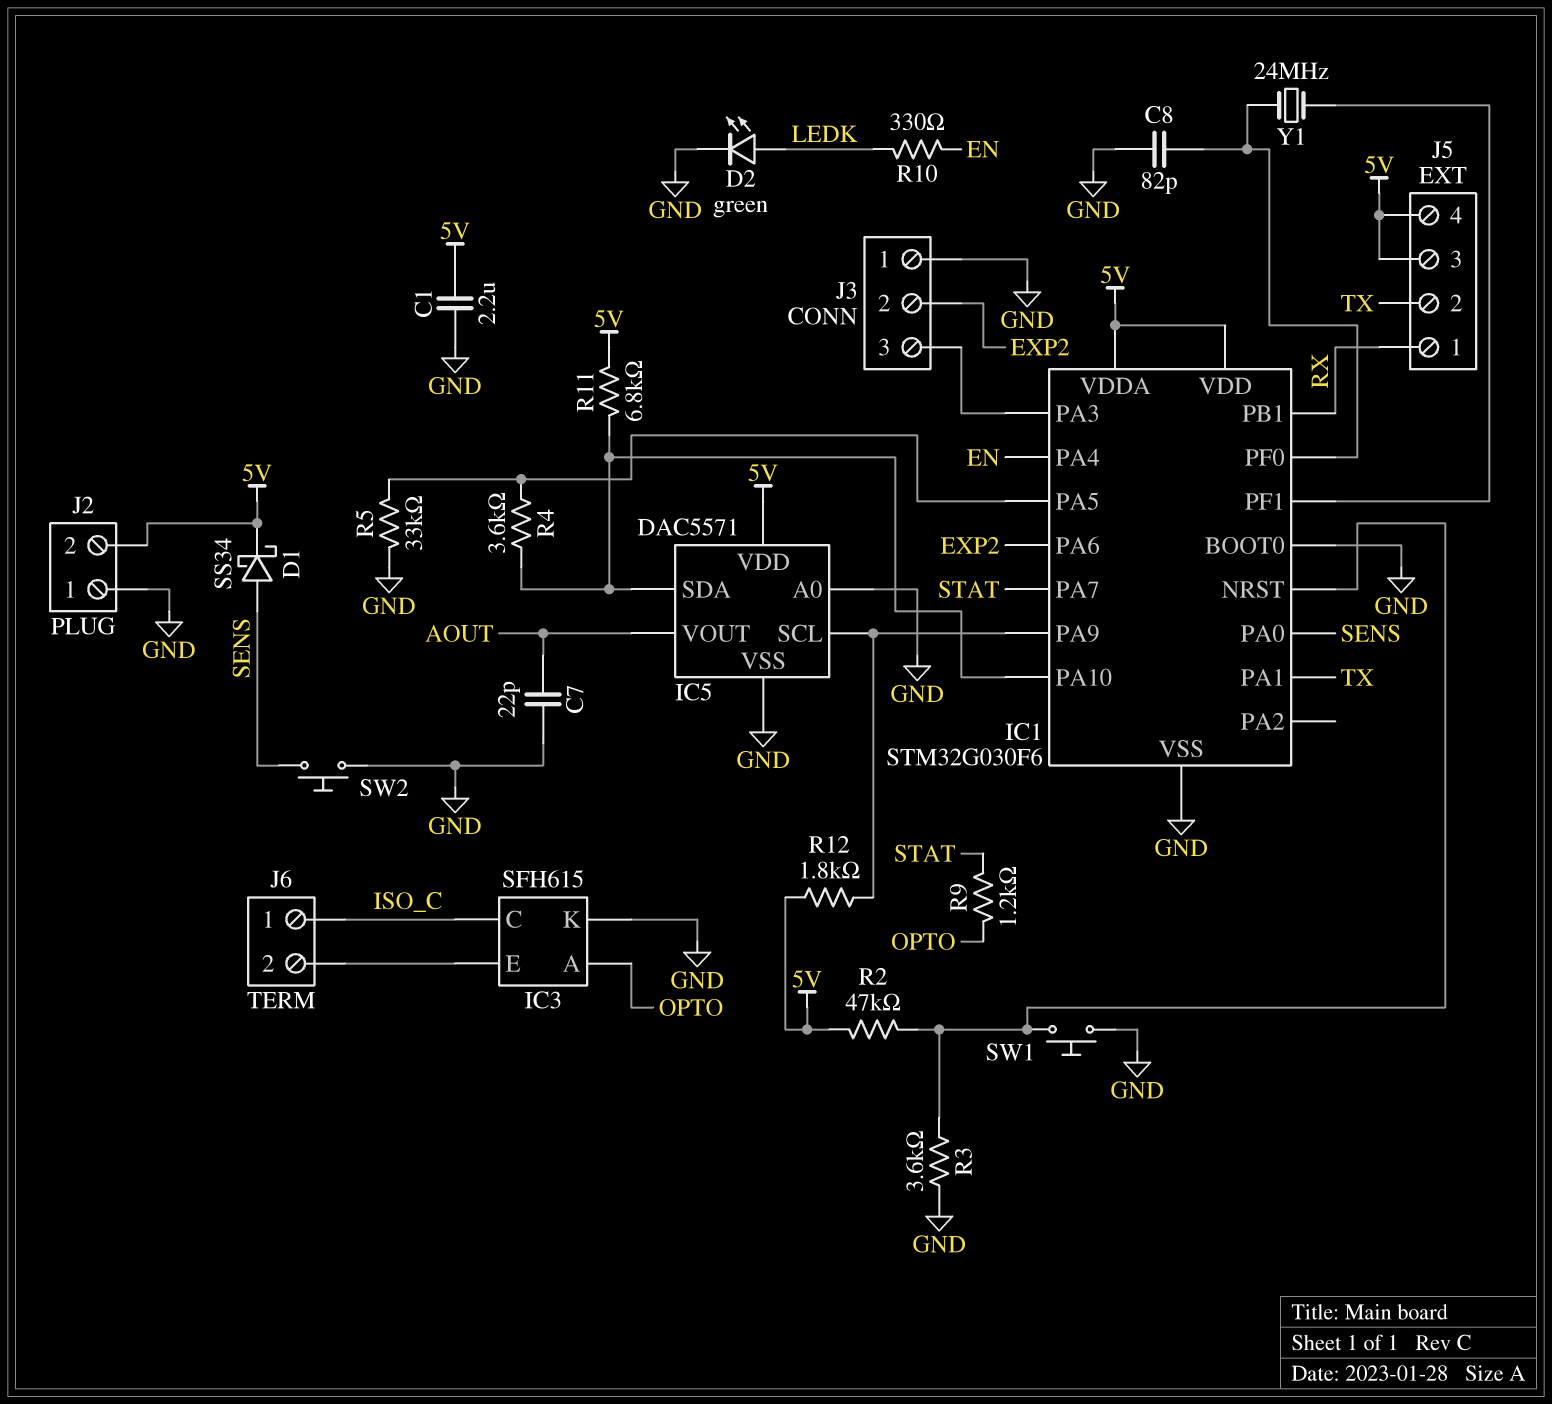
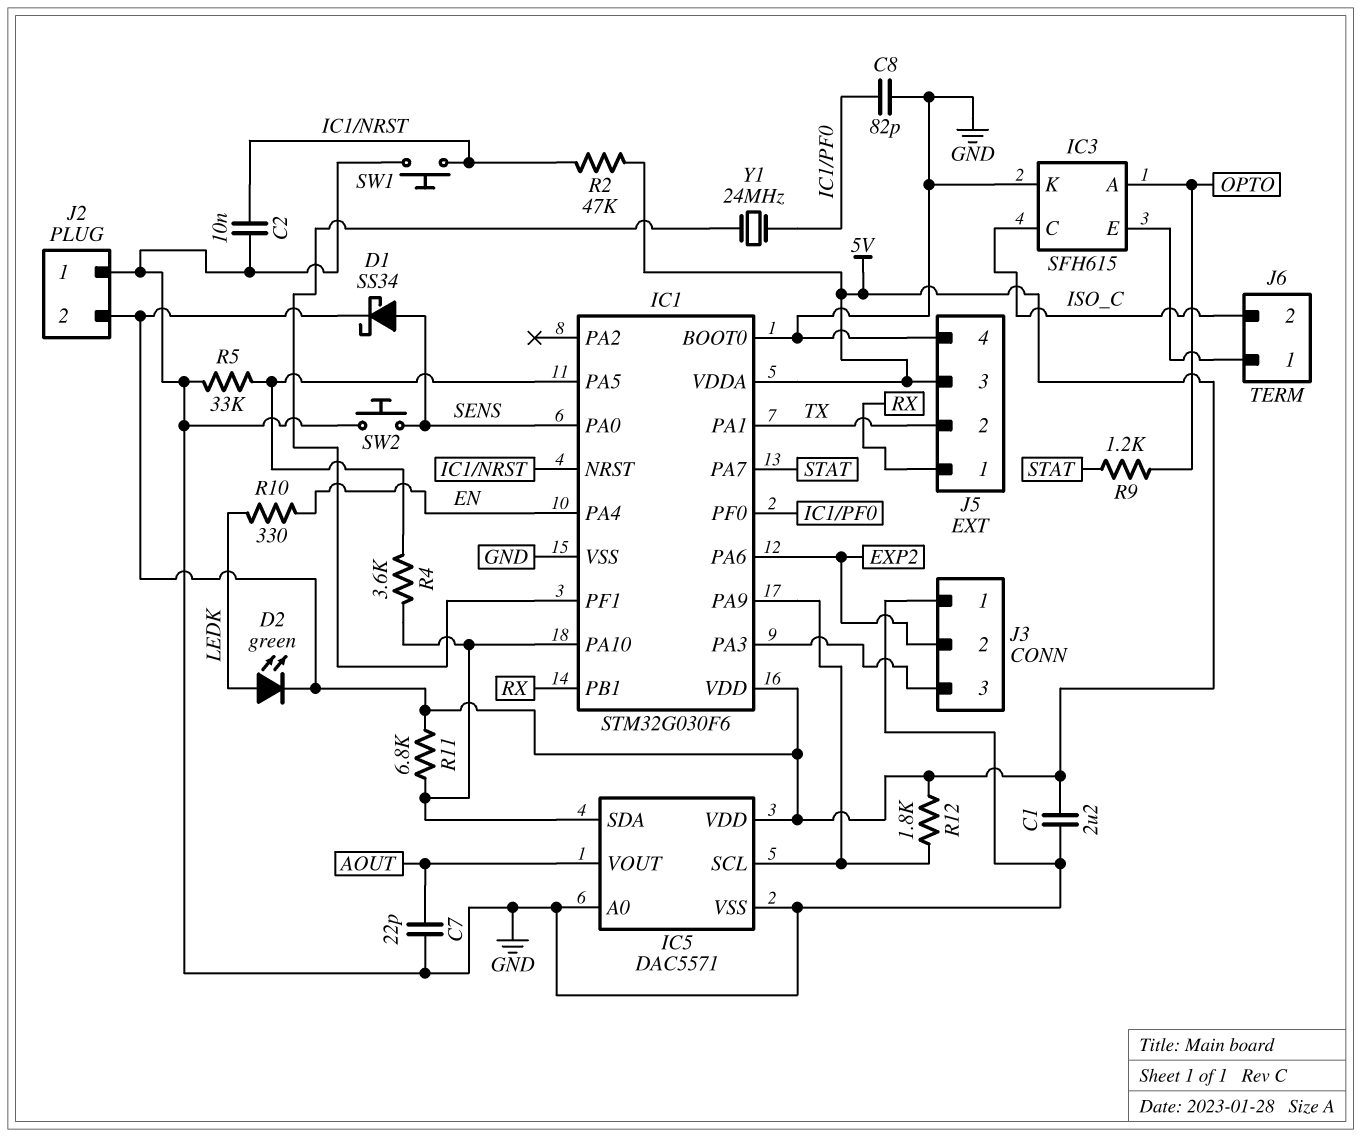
C2: none -> 10nF (GND, IC1/NRST)
D2: LED green (A LEDK, K GND) -> LED green (A LEDK, K 5V)
J5 pin 4: 5V -> GND
J6 pin 1: ISO_C -> IC3/E
J6 pin 2: IC3/E -> ISO_C
R3: 3.6k (GND, IC1/NRST) -> none

